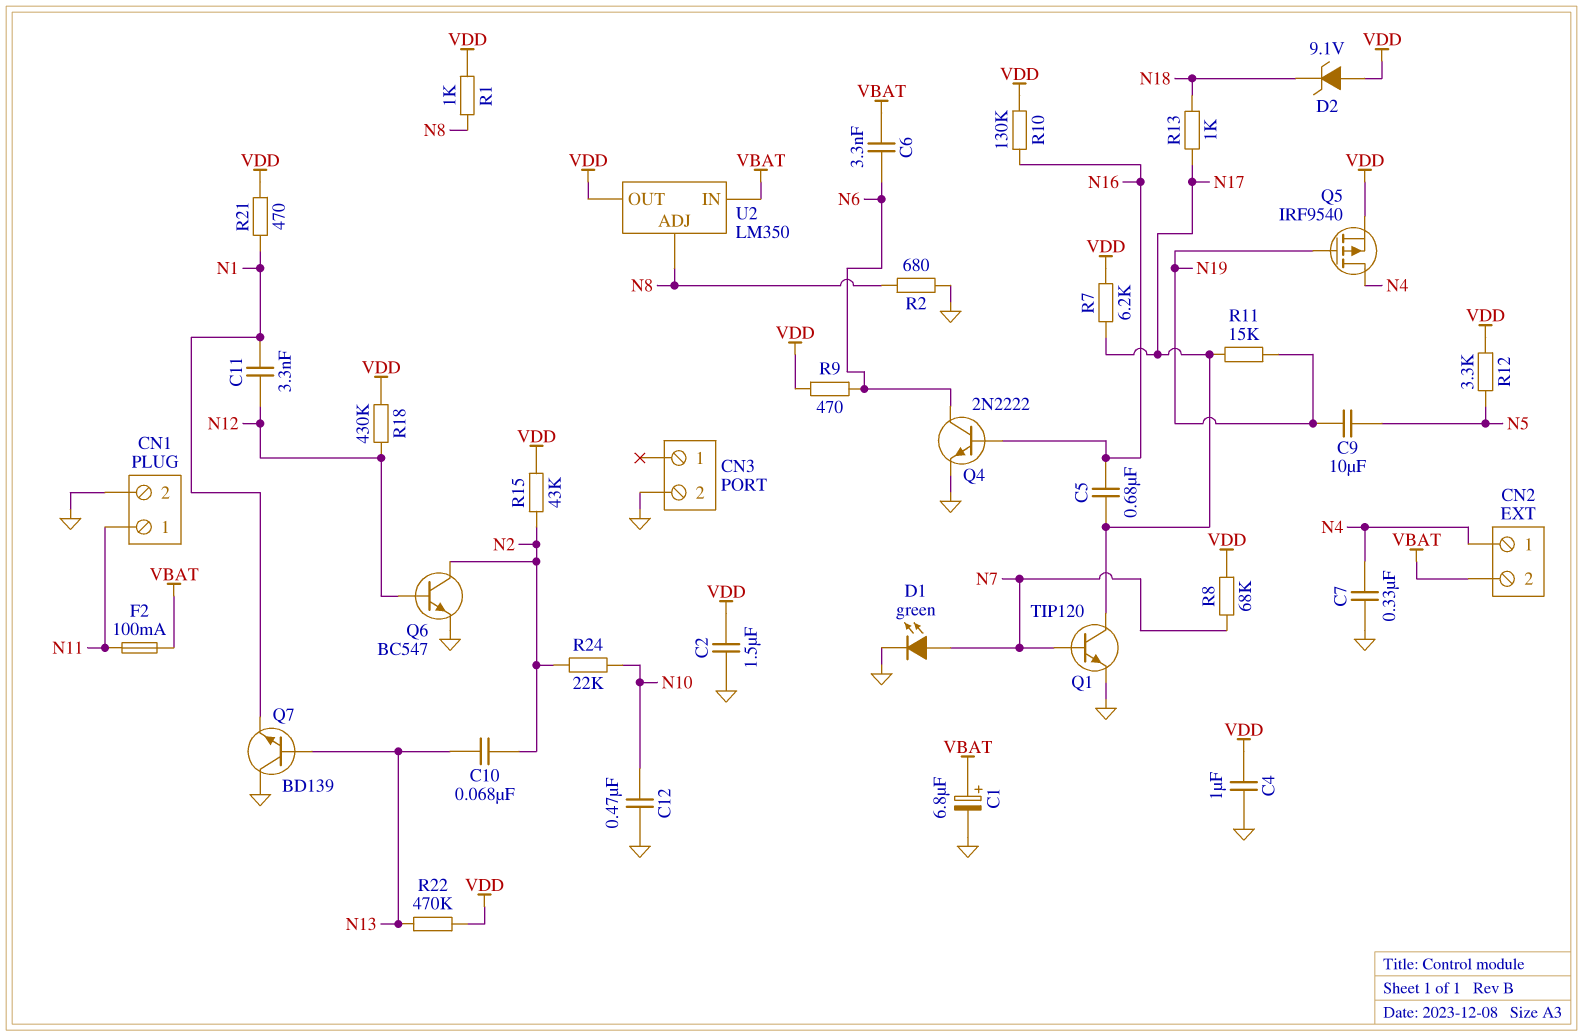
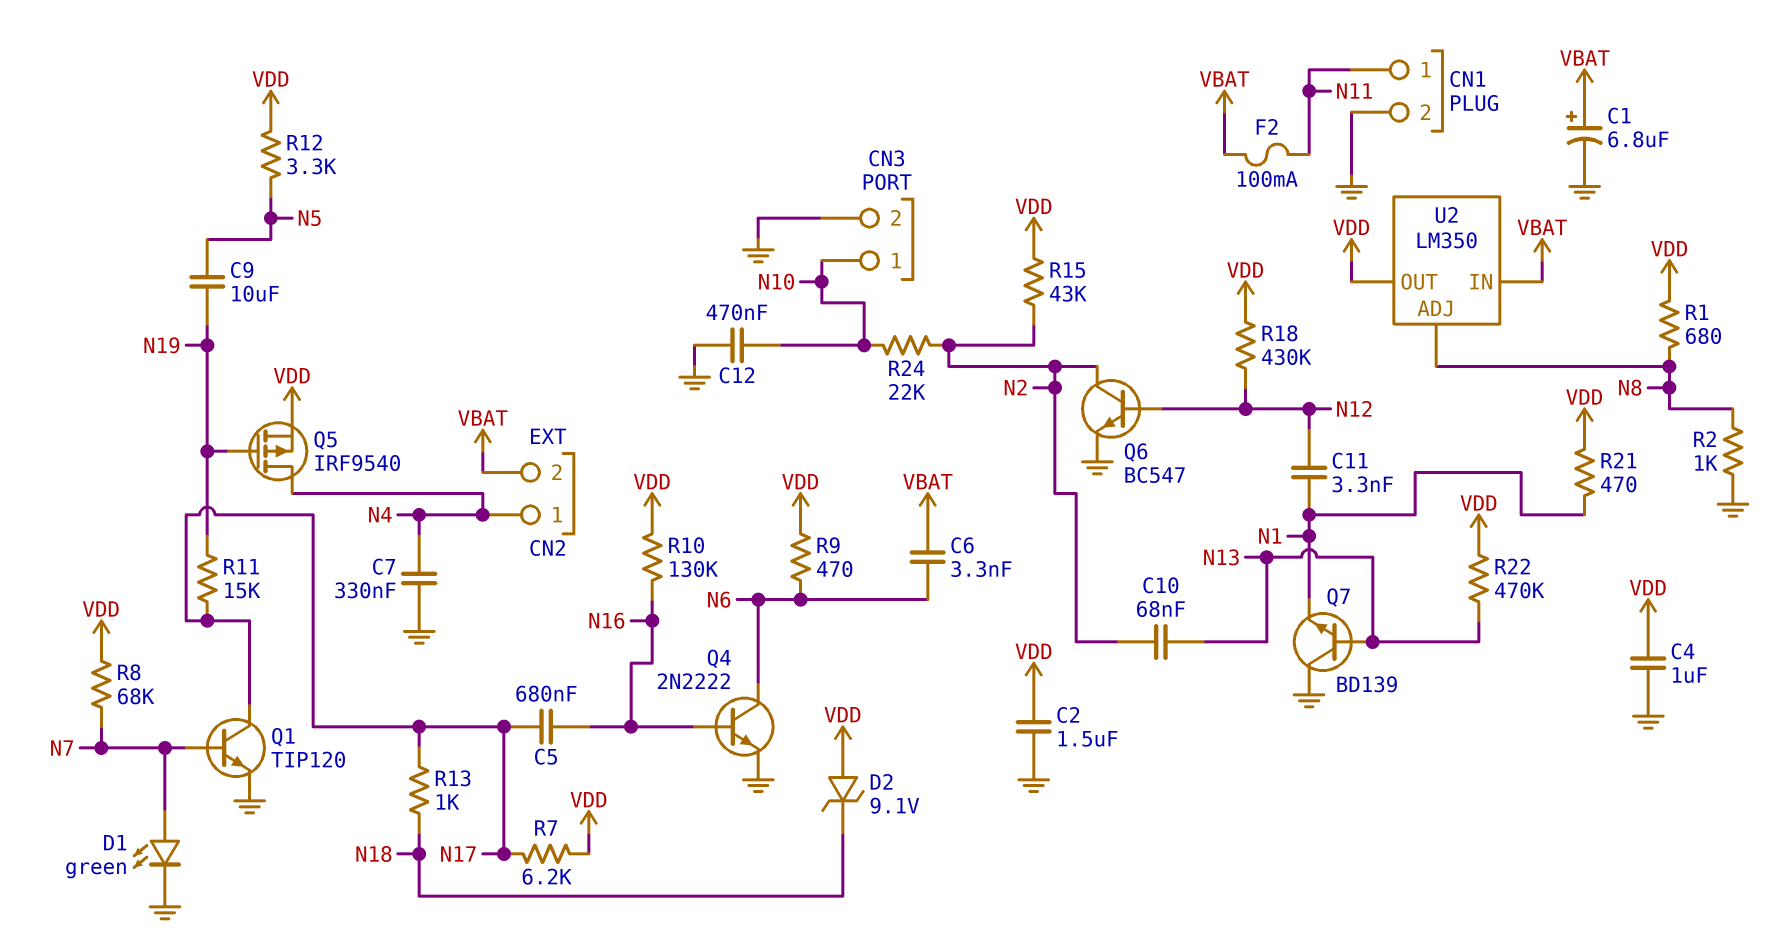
CN3 pin 1: none -> N10
R1: 1k (N8, VDD) -> 680 (N8, VDD)
R2: 680 (GND, N8) -> 1k (GND, N8)

